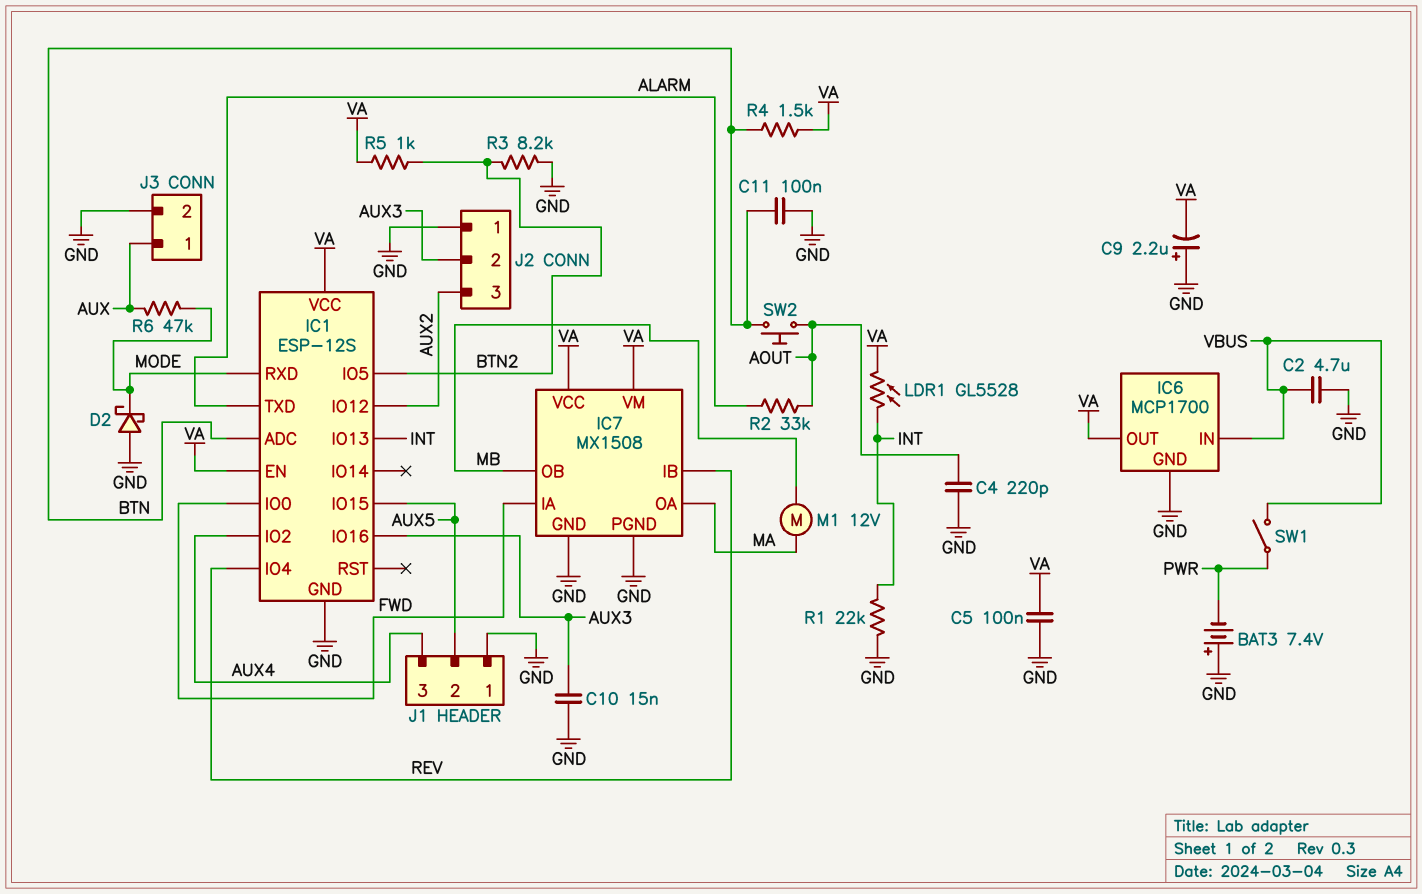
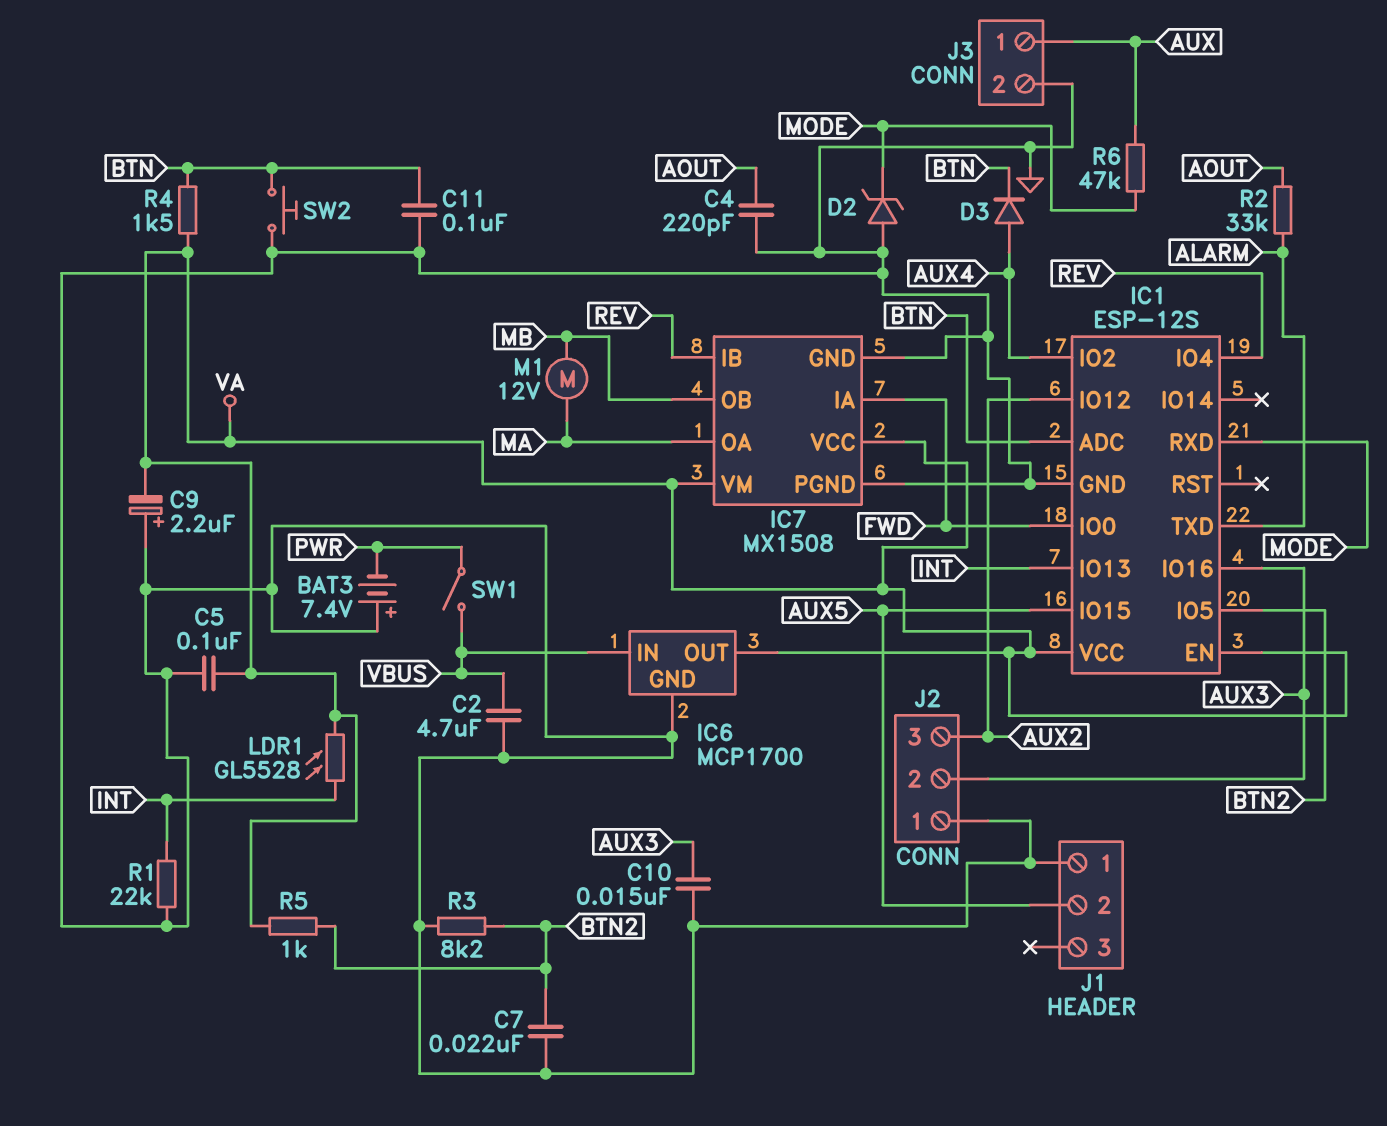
C7: none -> 22nF (BTN2, GND)
D2: schottky (A GND, K MODE) -> zener (A GND, K MODE)
D3: none -> diode (A AUX4, K BTN)
J1 pin 3: AUX4 -> none
SW2: button (AOUT, BTN) -> button (BTN, GND)

